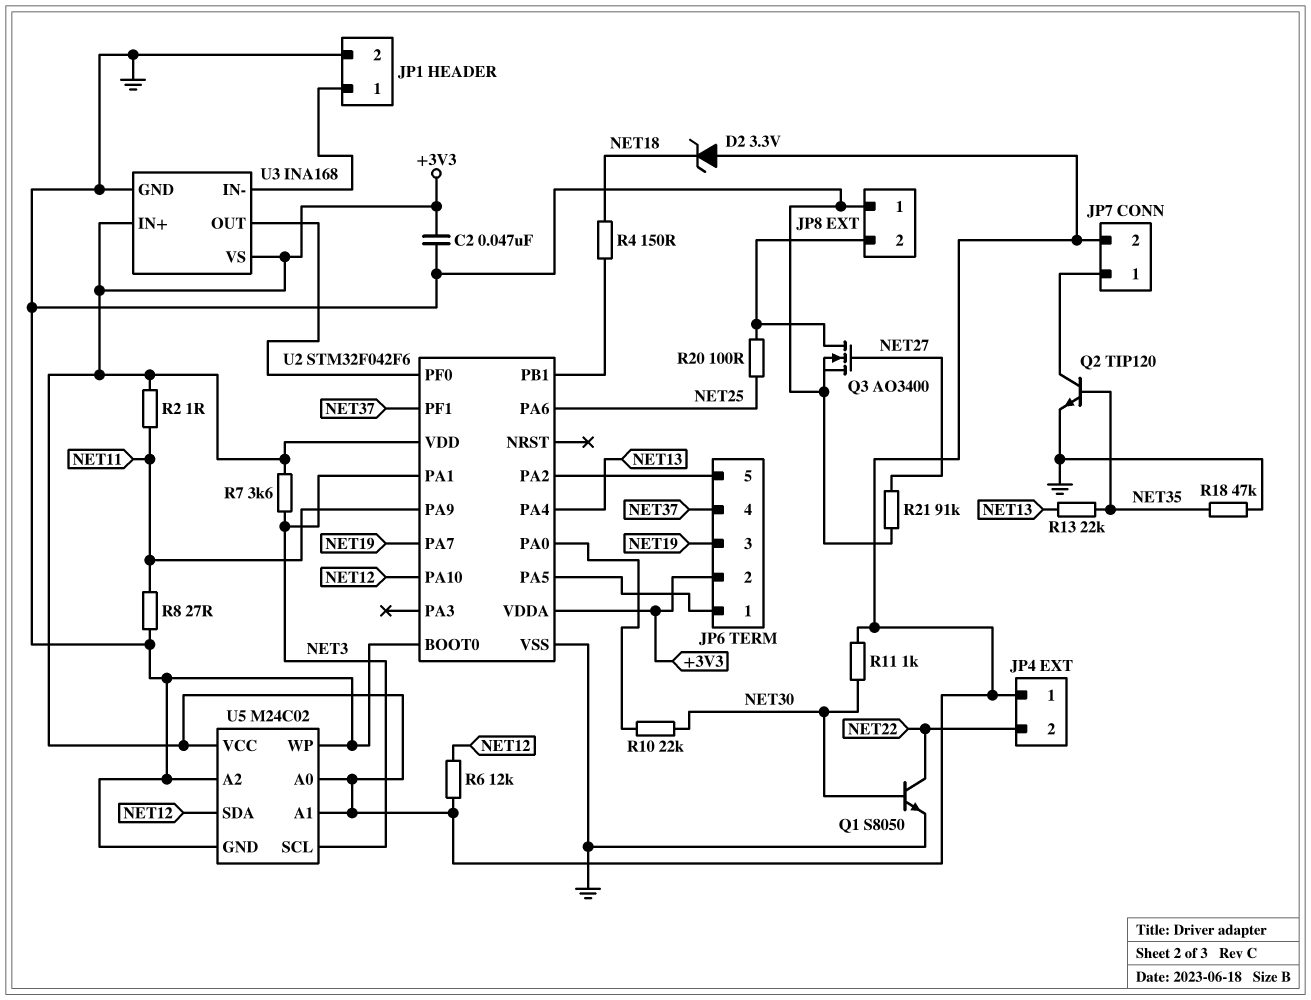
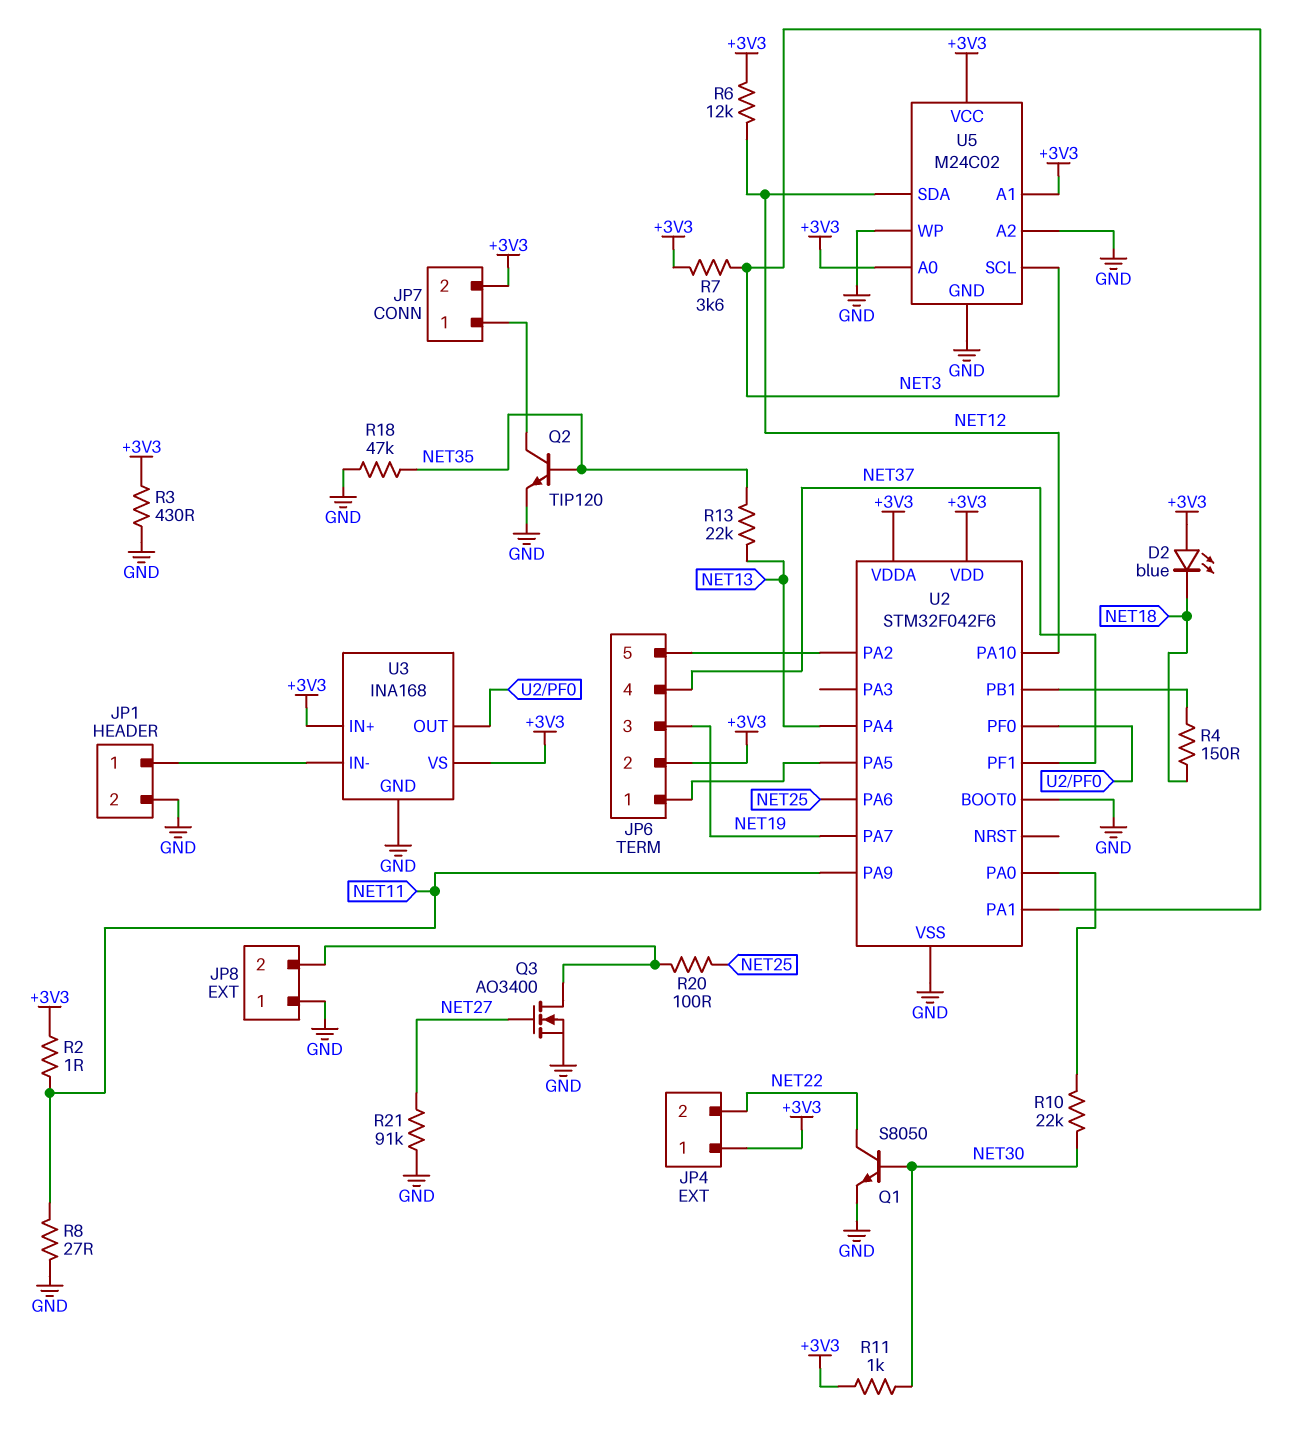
C2: 47nF (+3V3, GND) -> none
D2: zener 3.3V (A +3V3, K NET18) -> LED blue (A +3V3, K NET18)
R3: none -> 430 (+3V3, GND)

